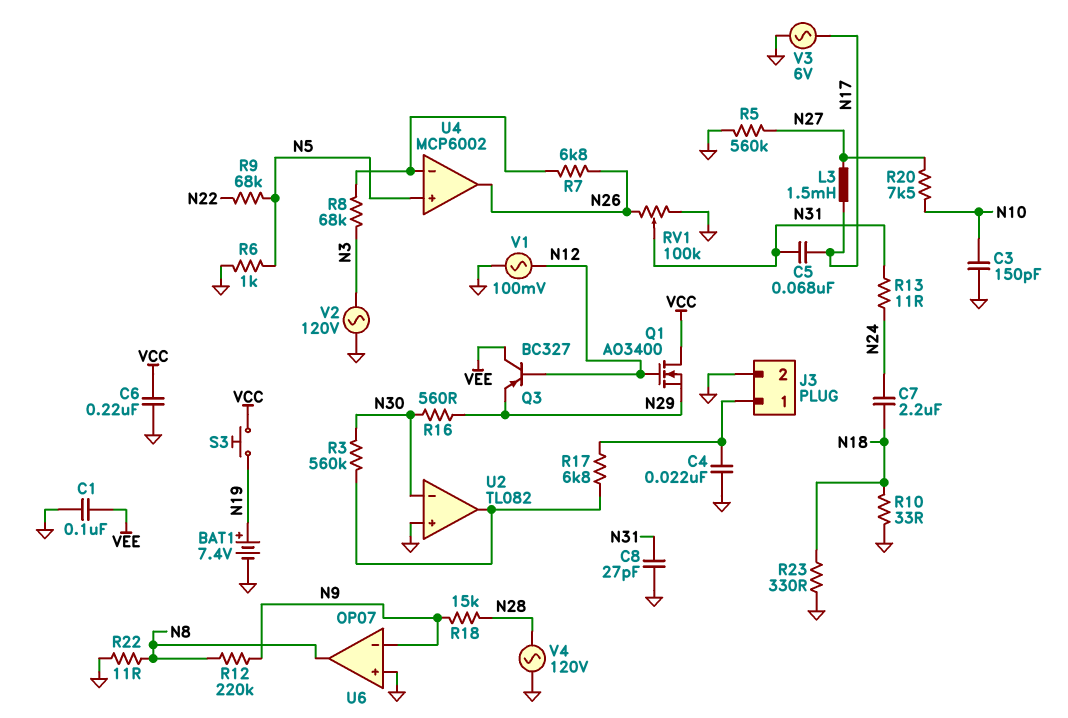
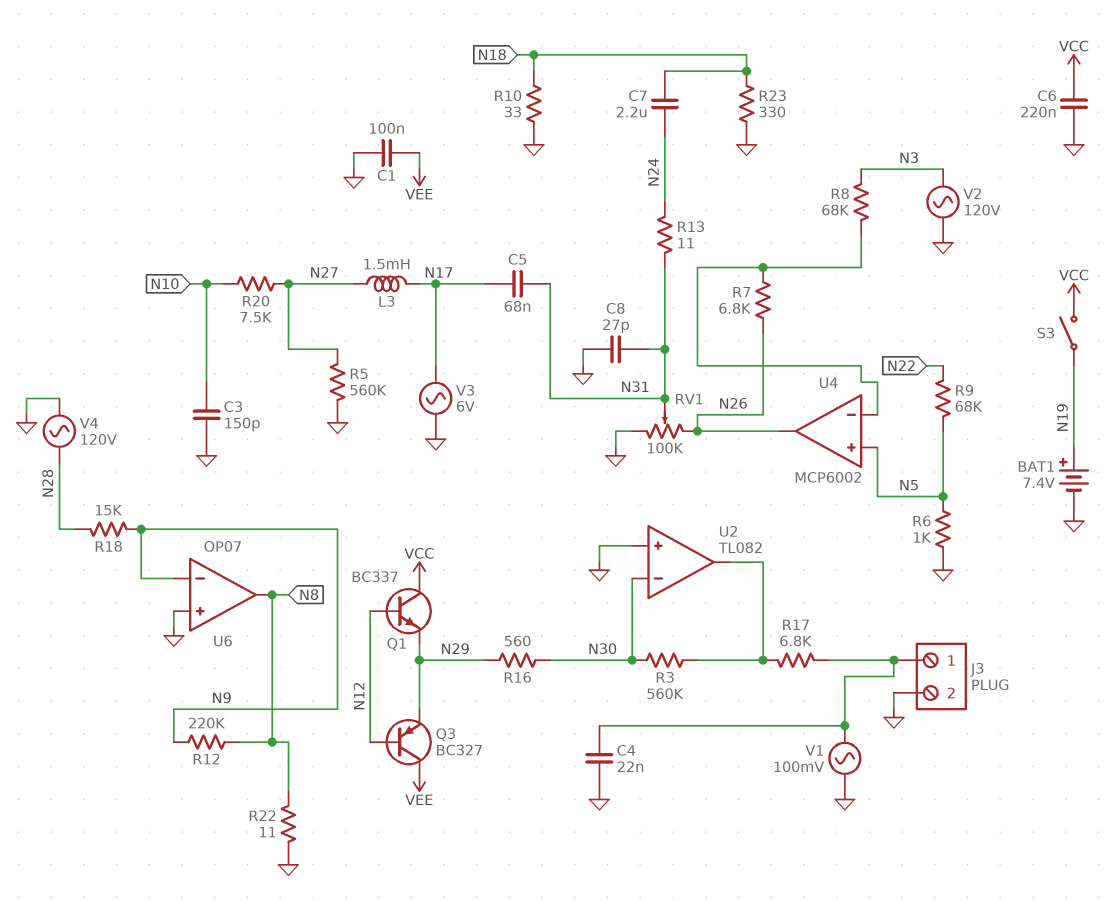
Q1: NMOS AO3400 (G N12, D VCC, S N29) -> NPN BC337 (B N12, C VCC, E N29)
S3: button (N19, VCC) -> switch (N19, VCC)
V1: AC 100mV (GND, N12) -> AC 100mV (GND, J3/1)

